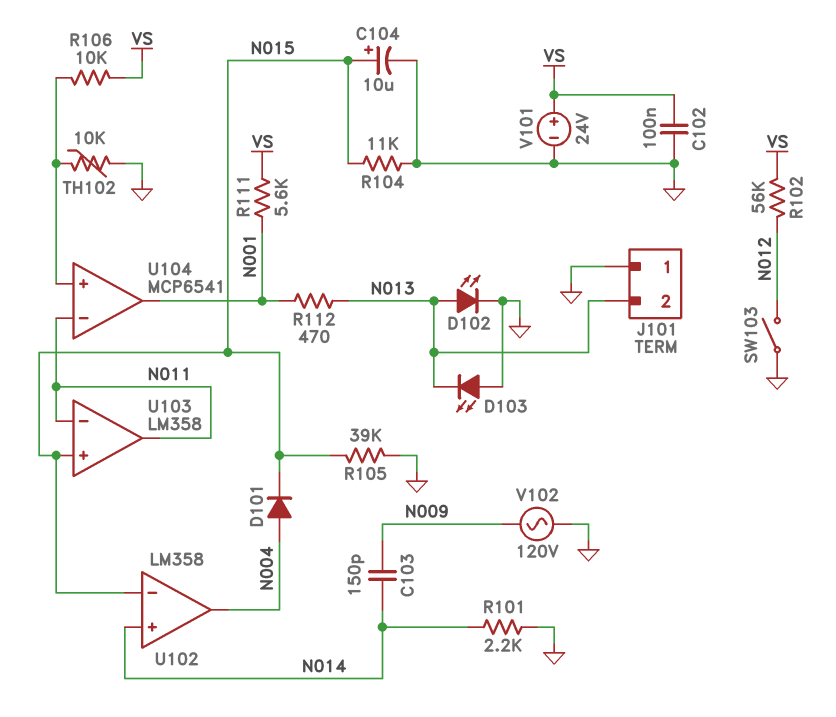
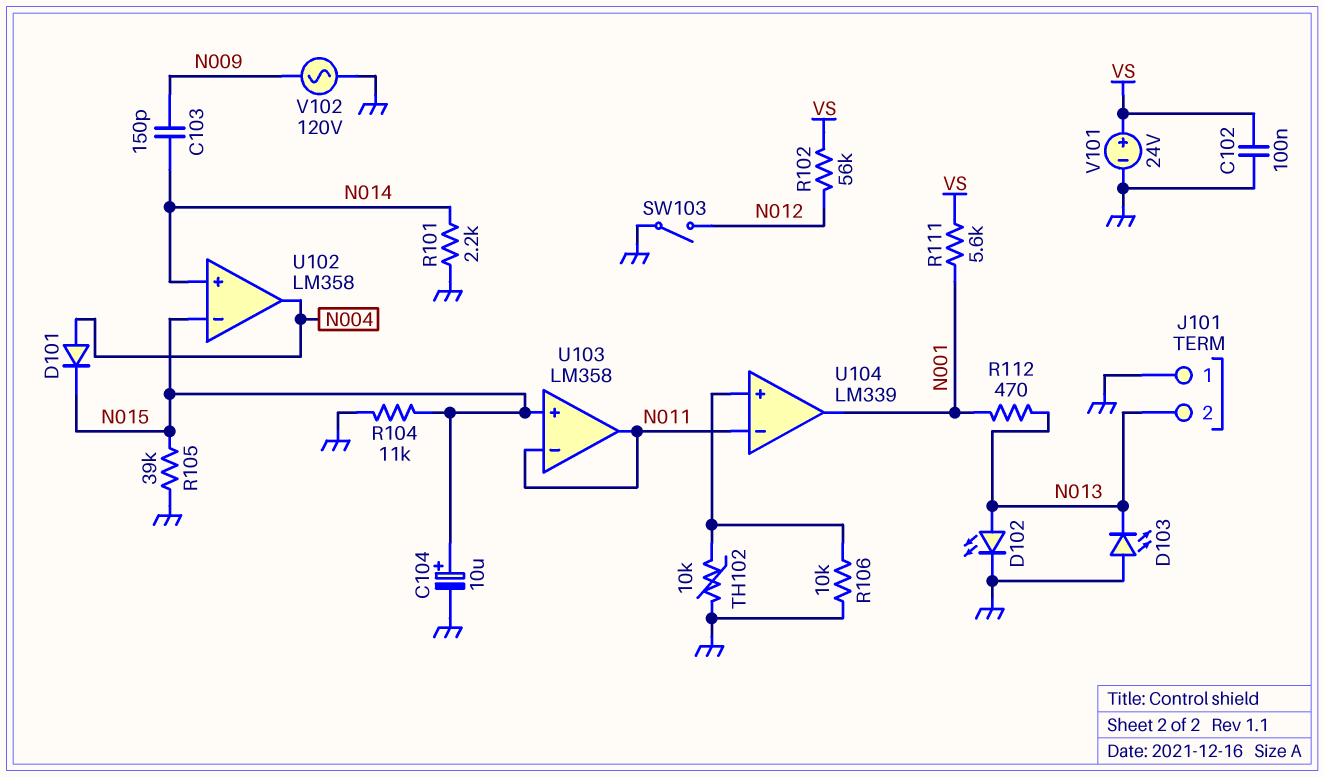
R106: 10k (U104/in+, VS) -> 10k (GND, U104/in+)
U104: MCP6541 -> LM339

